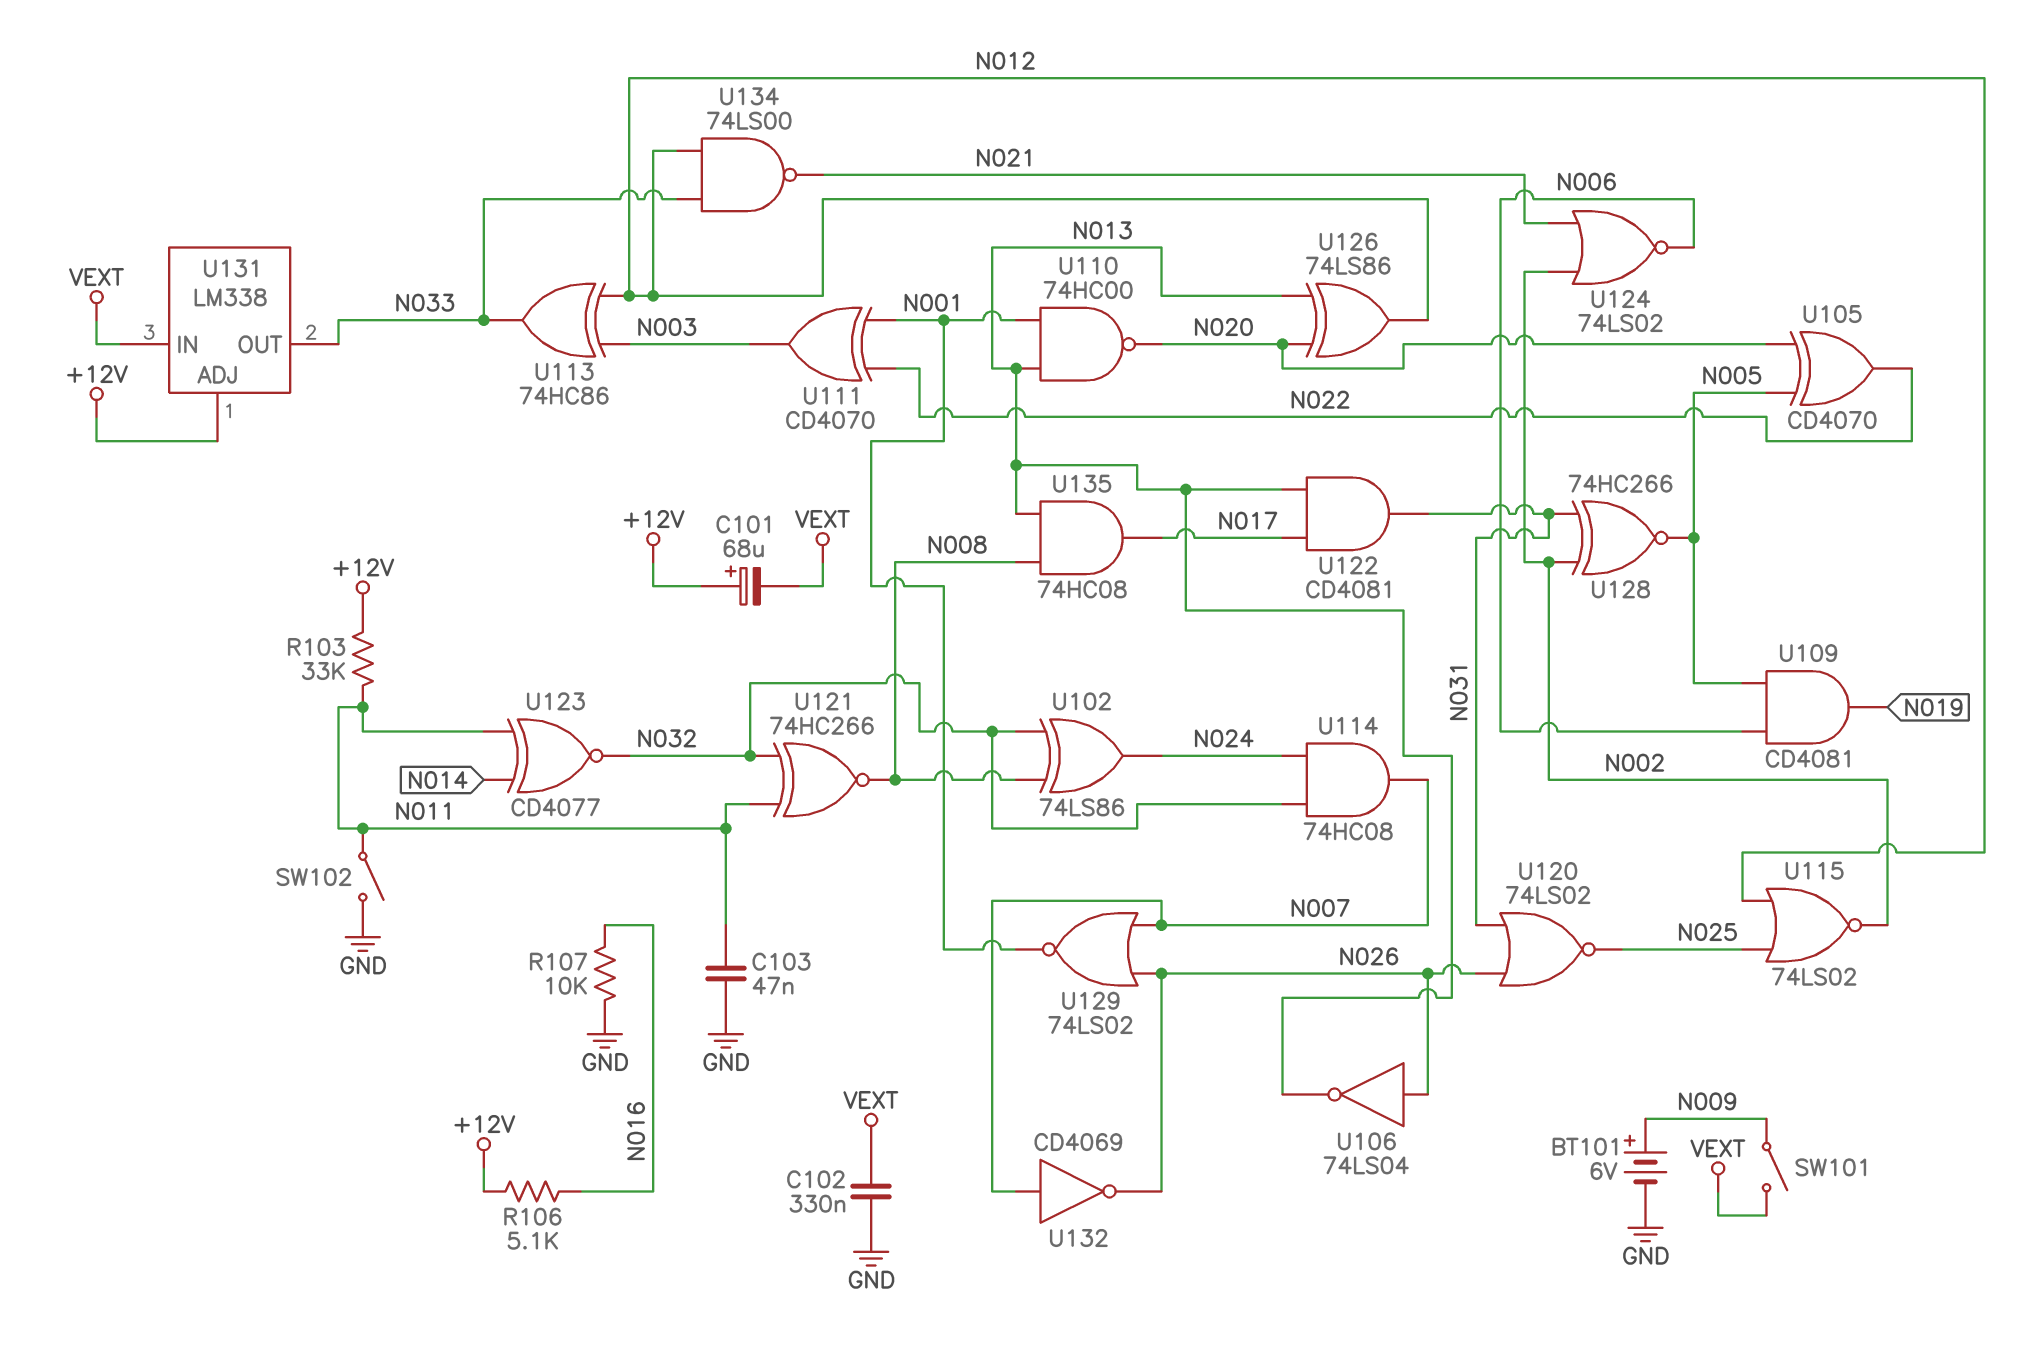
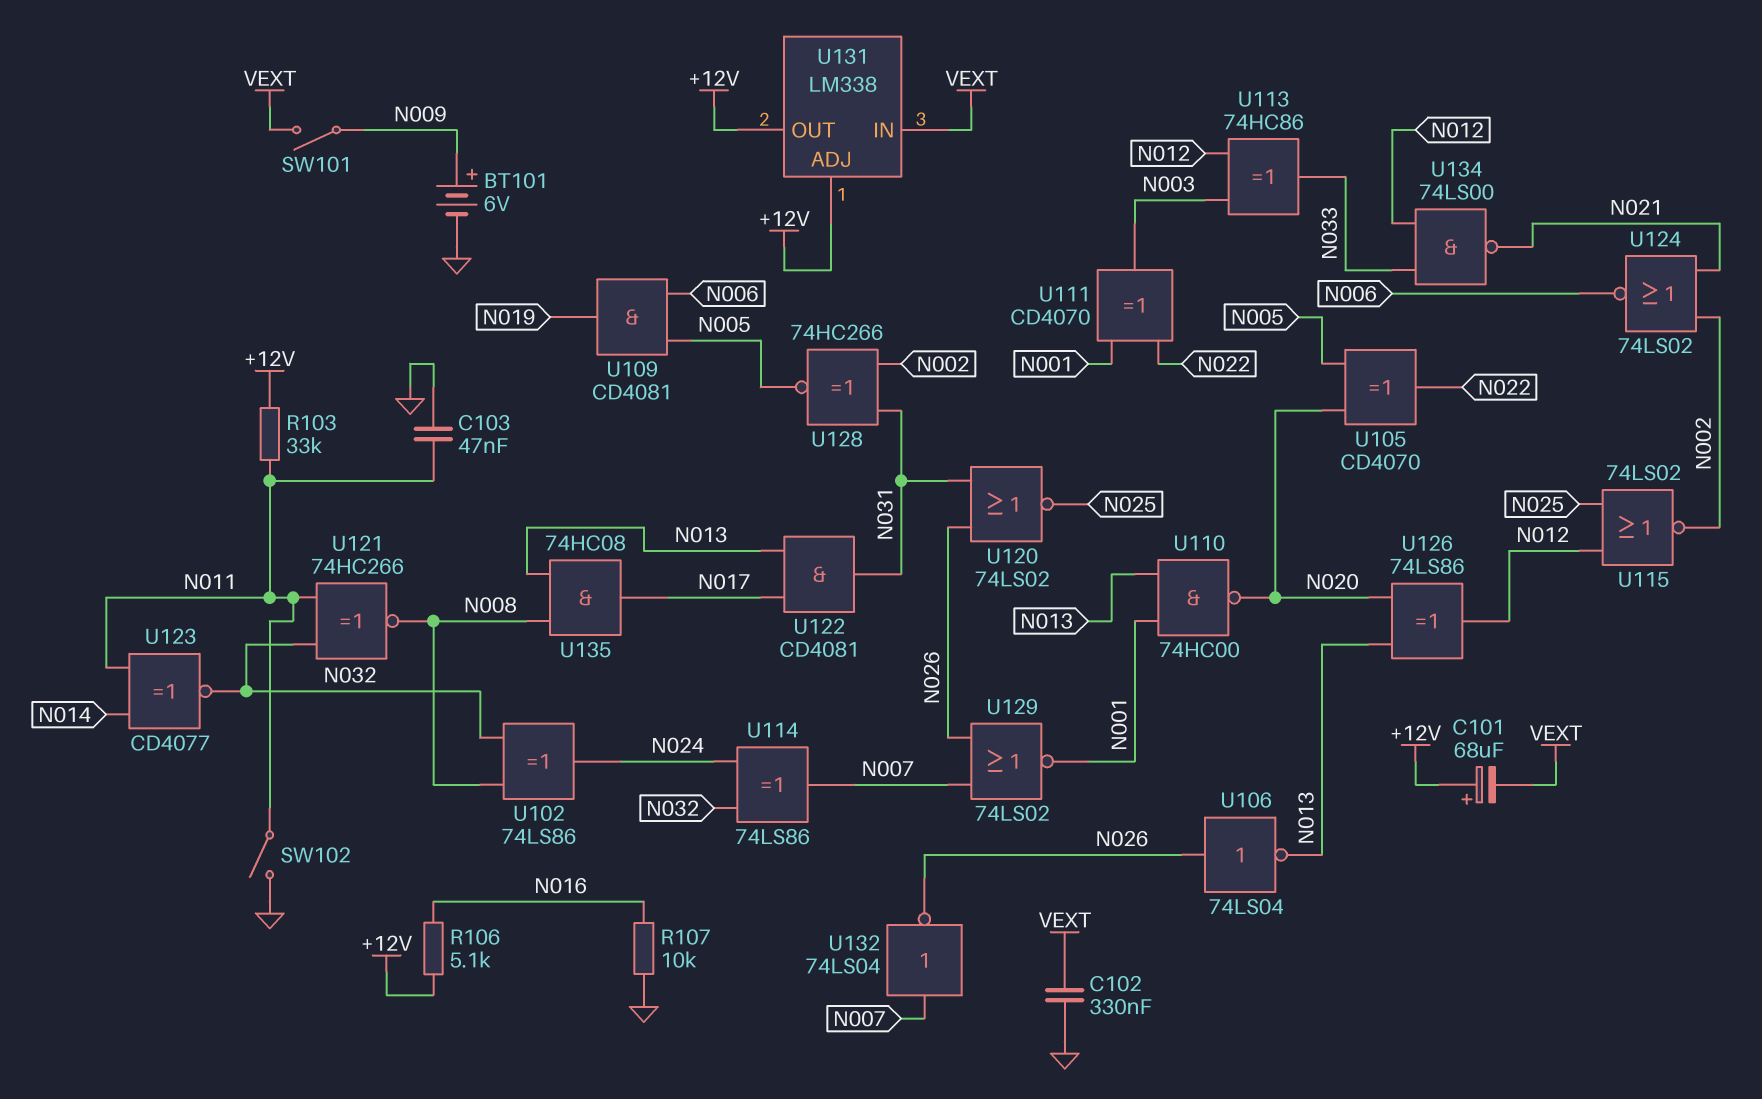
U114: AND 74HC08 (in N024, in N032, out N007) -> XOR 74LS86 (in N024, in N032, out N007)
U131 pin OUT: N033 -> +12V
U132: NOT CD4069 (in N007, out N026) -> NOT 74LS04 (in N007, out N026)

